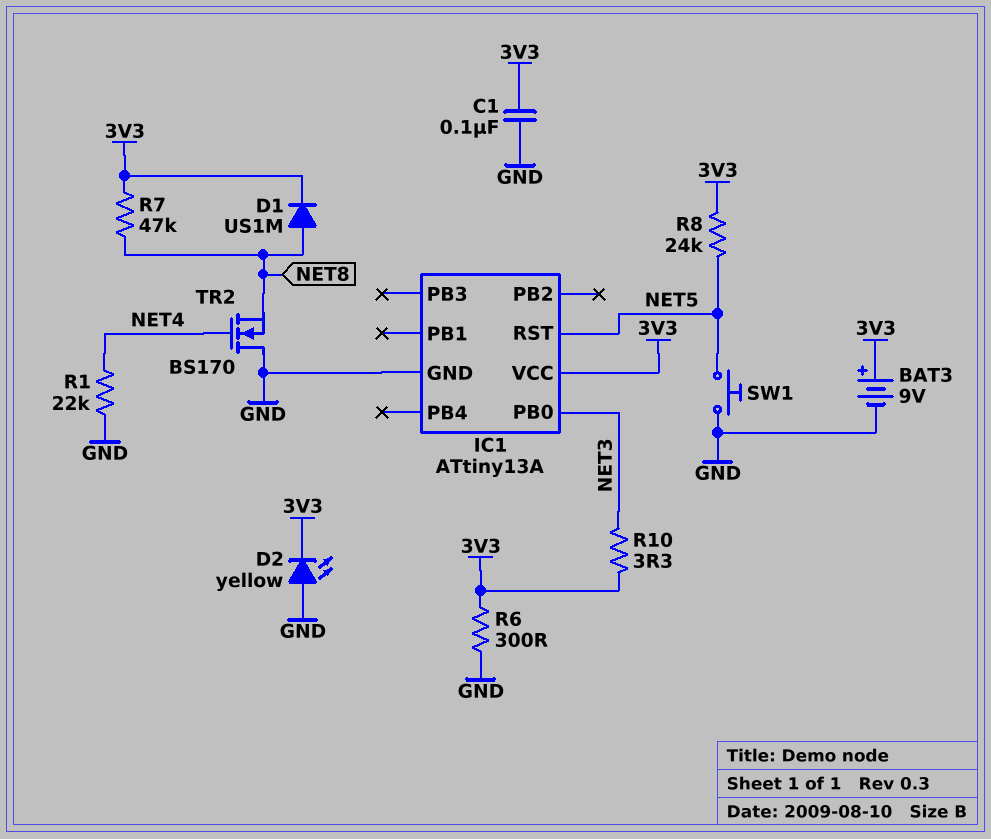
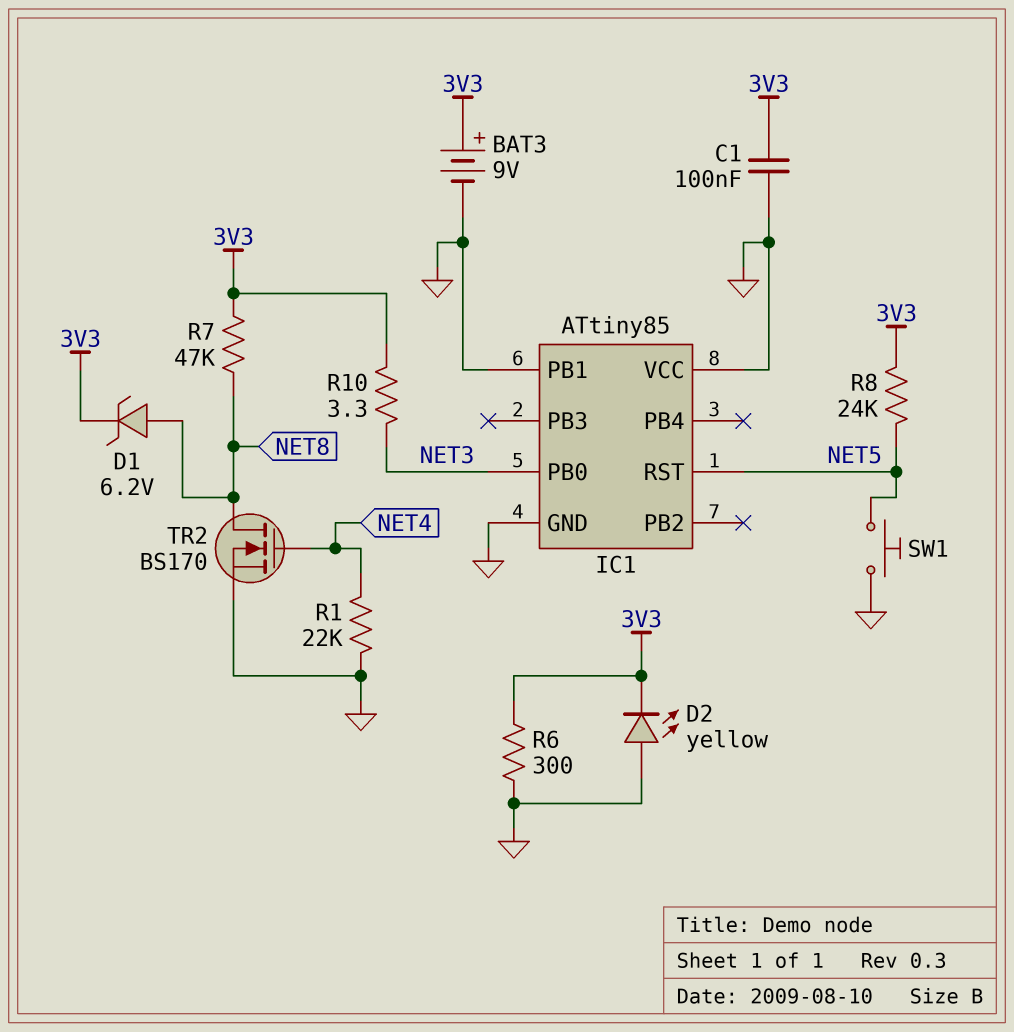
D1: diode US1M (A NET8, K 3V3) -> zener 6.2V (A NET8, K 3V3)
IC1: ATtiny13A -> ATtiny85
IC1 pin PB1: none -> GND
IC1 pin VCC: 3V3 -> GND
TR2: NMOS BS170 (G NET4, D GND, S NET8) -> NMOS BS170 (G NET4, D NET8, S GND)

